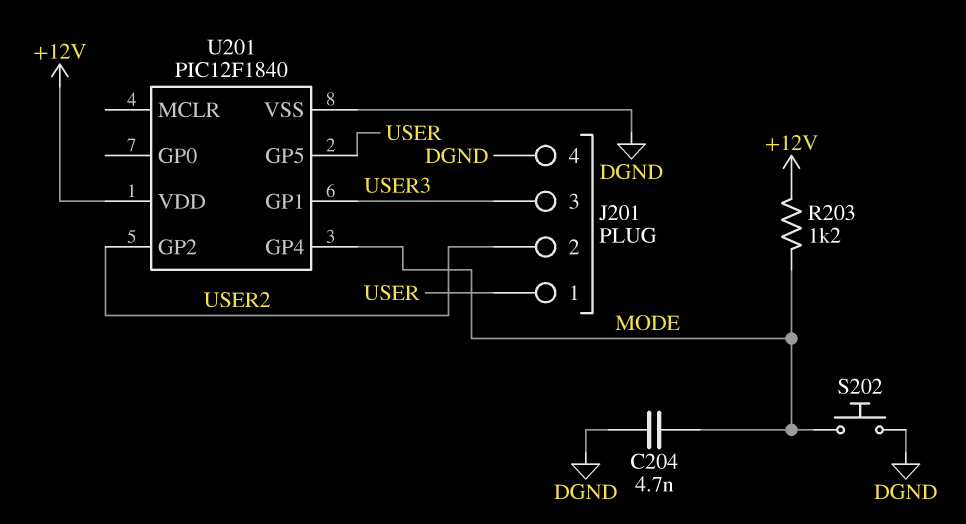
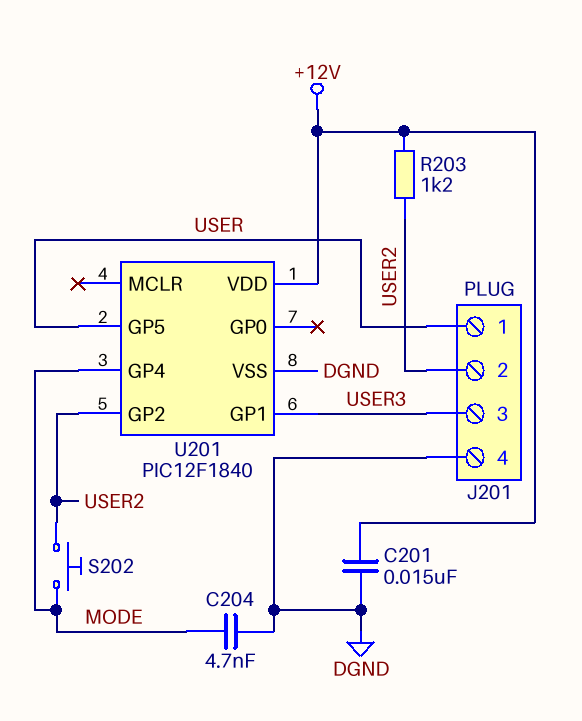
C201: none -> 15nF (+12V, DGND)
R203: 1.2k (+12V, MODE) -> 1.2k (+12V, USER2)
S202: button (DGND, MODE) -> button (MODE, USER2)

